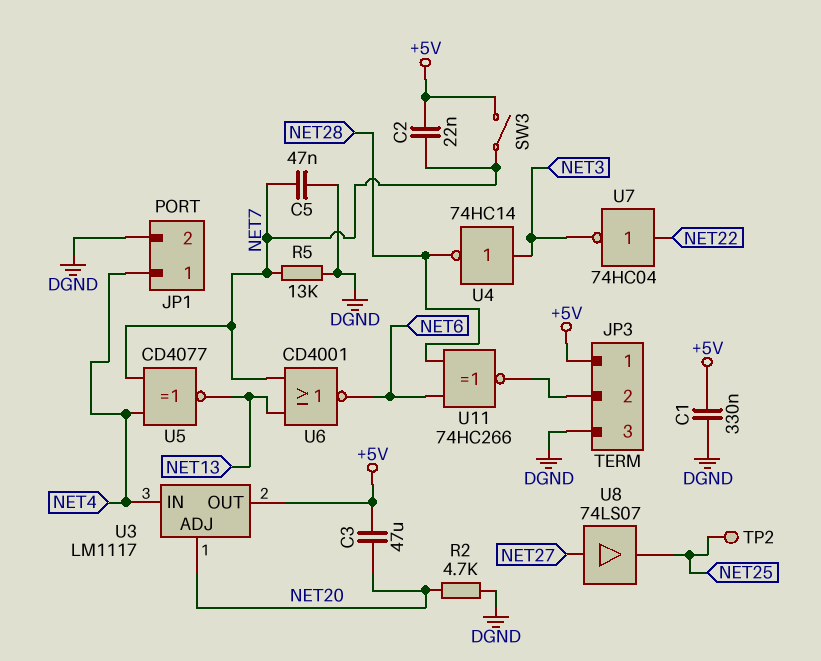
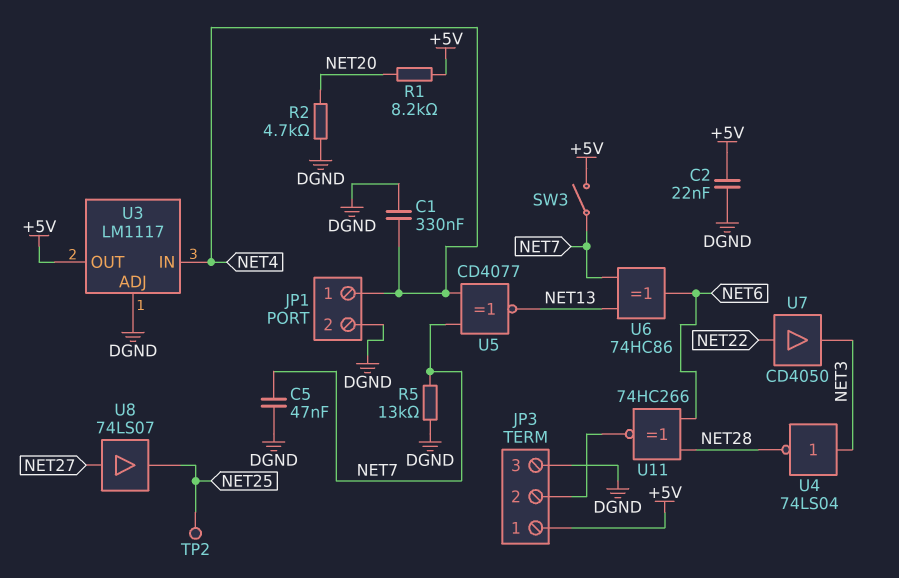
C1: 330nF (+5V, DGND) -> 330nF (DGND, NET4)
C2: 22nF (+5V, NET7) -> 22nF (+5V, DGND)
C3: 47uF (+5V, NET20) -> none
R1: none -> 8.2k (+5V, NET20)
U3 pin ADJ: NET20 -> DGND
U4: NOT 74HC14 (in NET3, out NET28) -> NOT 74LS04 (in NET3, out NET28)
U6: NOR CD4001 (in NET7, in NET13, out NET6) -> XOR 74HC86 (in NET7, in NET13, out NET6)
U7: NOT 74HC04 (in NET22, out NET3) -> buffer CD4050 (in NET22, out NET3)

